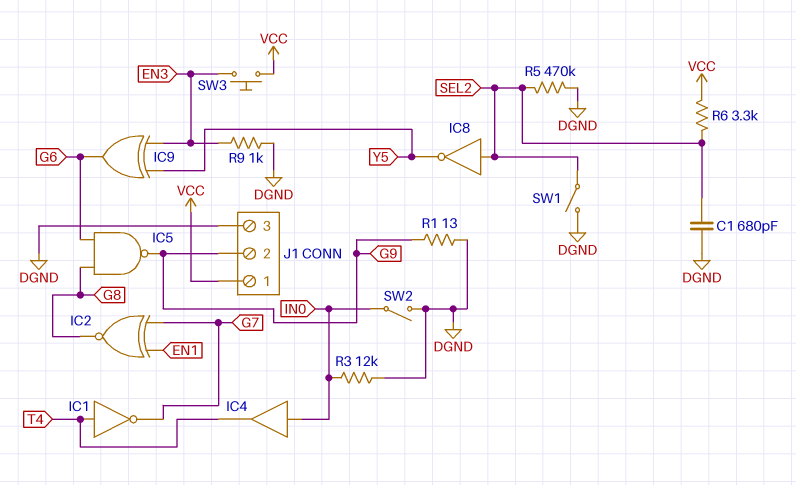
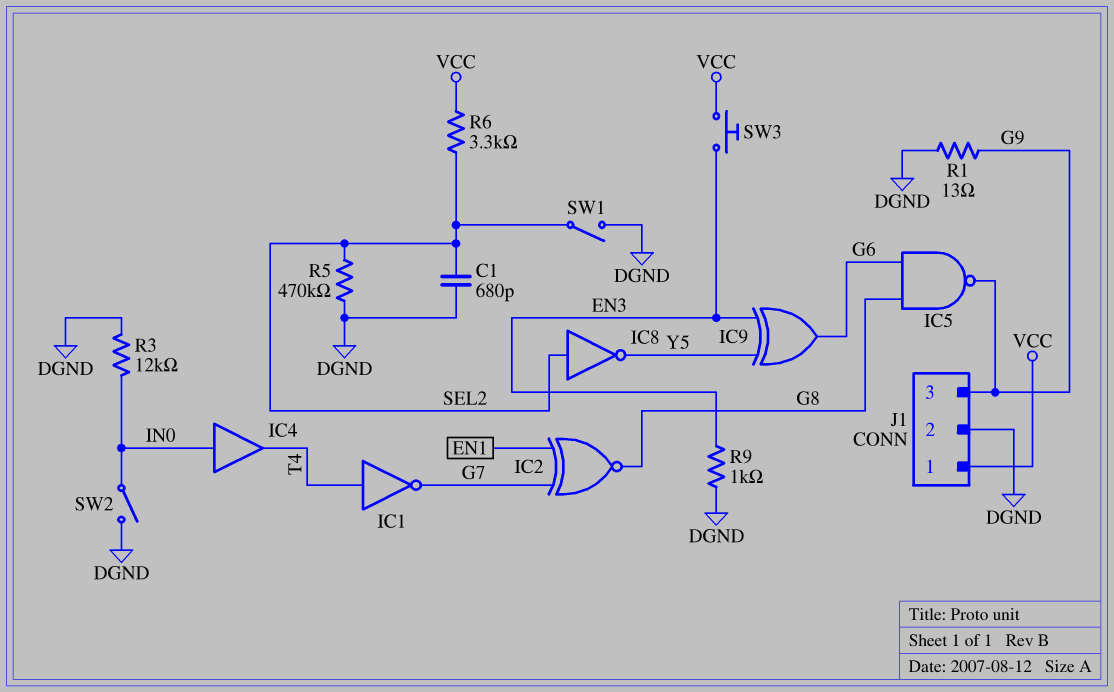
J1 pin 2: G9 -> DGND
J1 pin 3: DGND -> G9

